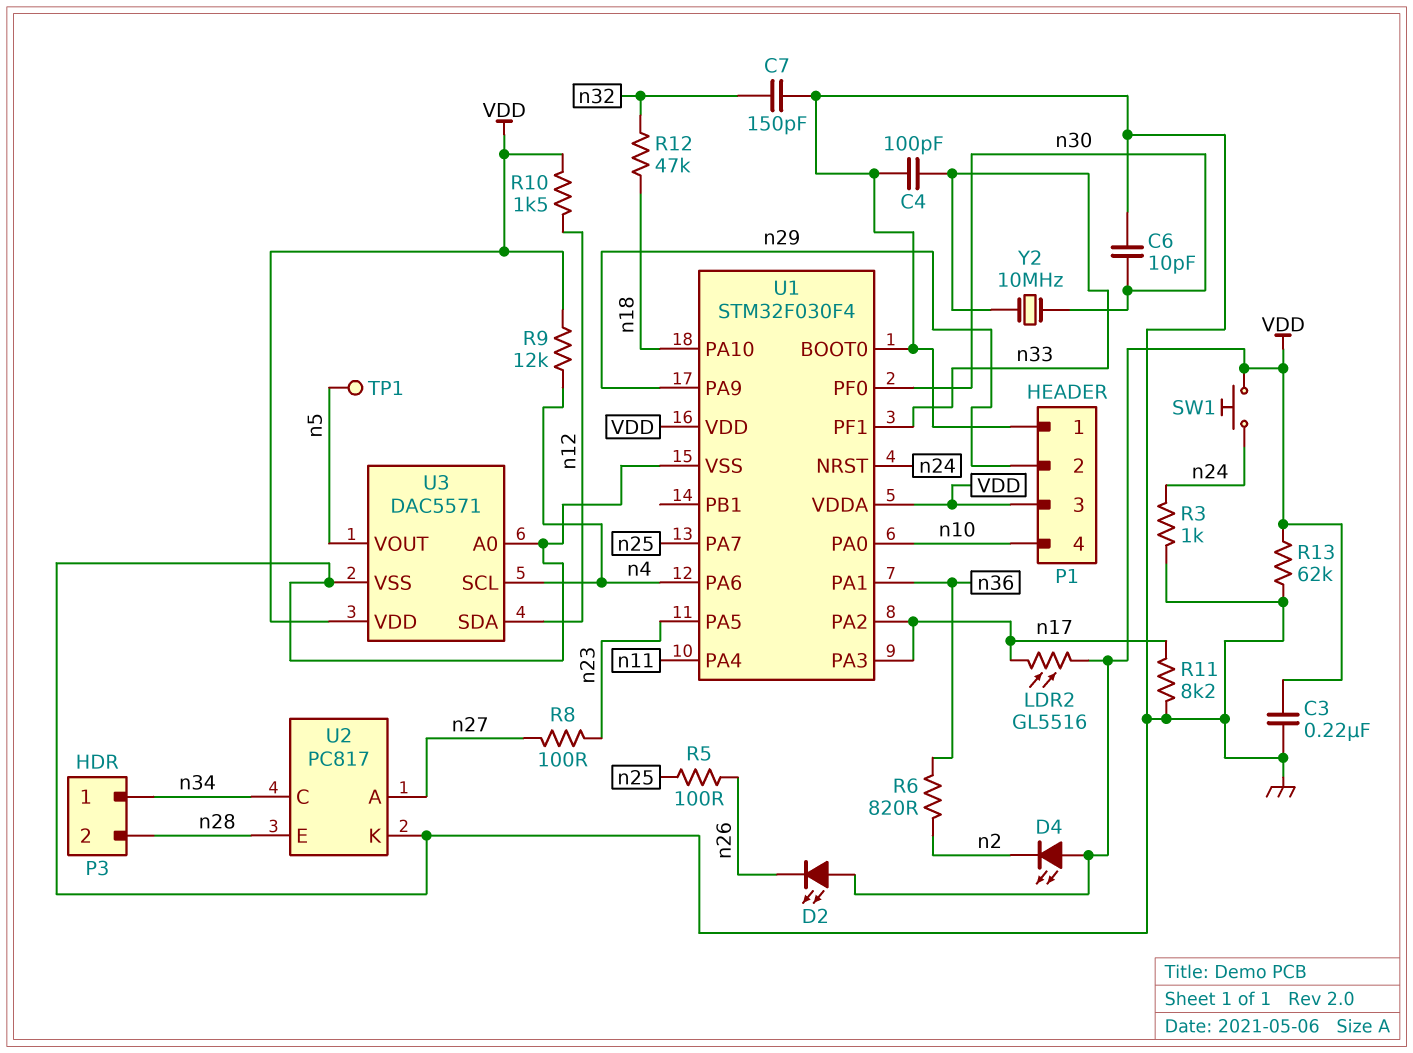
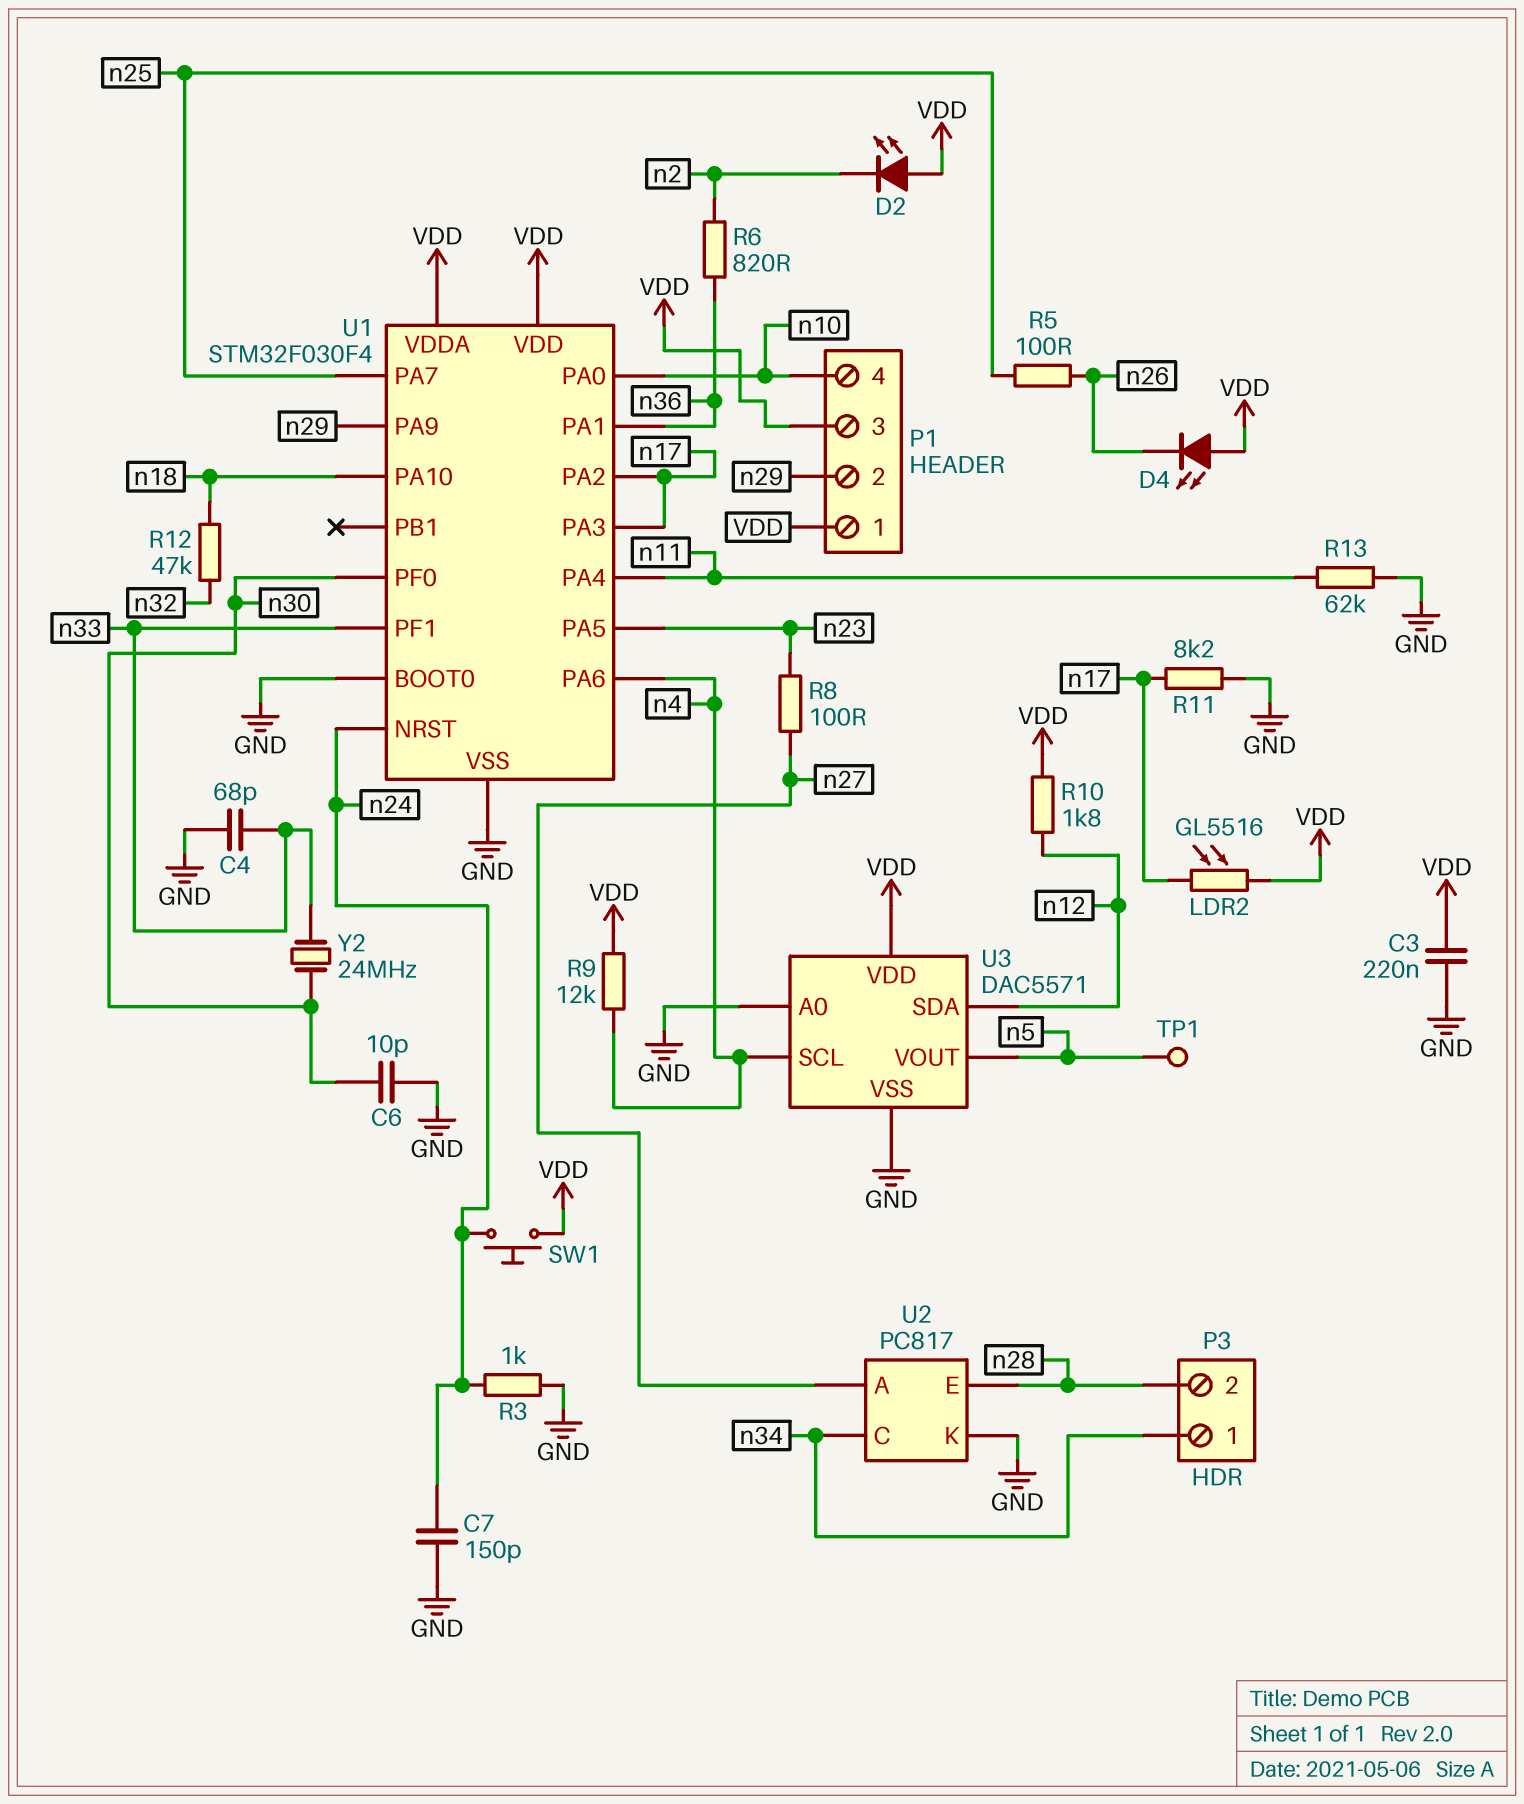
C4: 100pF (GND, n33) -> 68pF (GND, n33)
C7: 150pF (GND, n32) -> 150pF (GND, n24)
D2: LED (A VDD, K n26) -> LED (A VDD, K n2)
D4: LED (A VDD, K n2) -> LED (A VDD, K n26)
P1 pin 1: GND -> VDD
R10: 1.5k (VDD, n12) -> 1.8k (VDD, n12)
R13: 62k (GND, VDD) -> 62k (GND, n11)
Y2: 10MHz (n30, n33) -> 24MHz (n30, n33)

